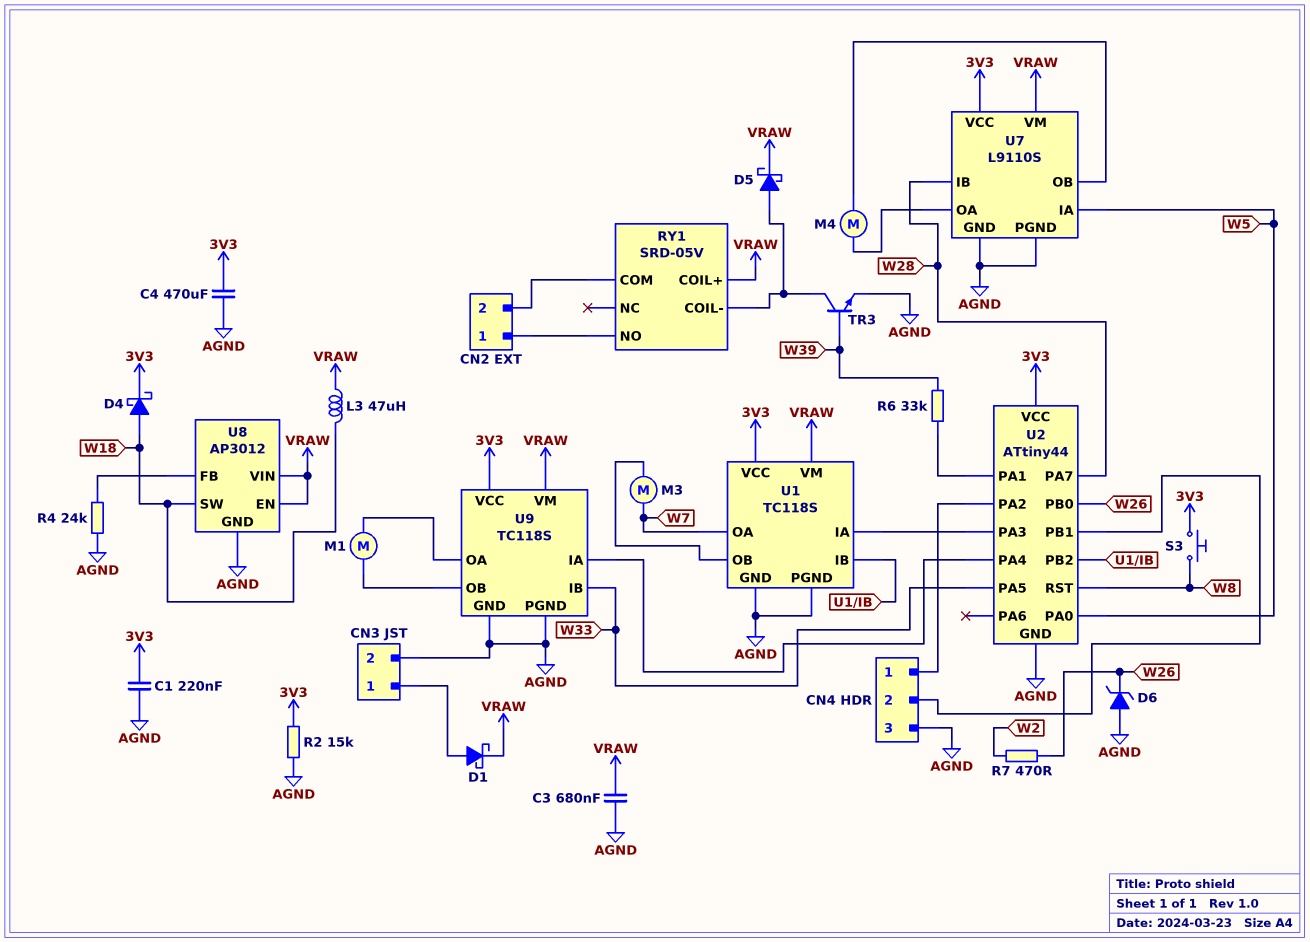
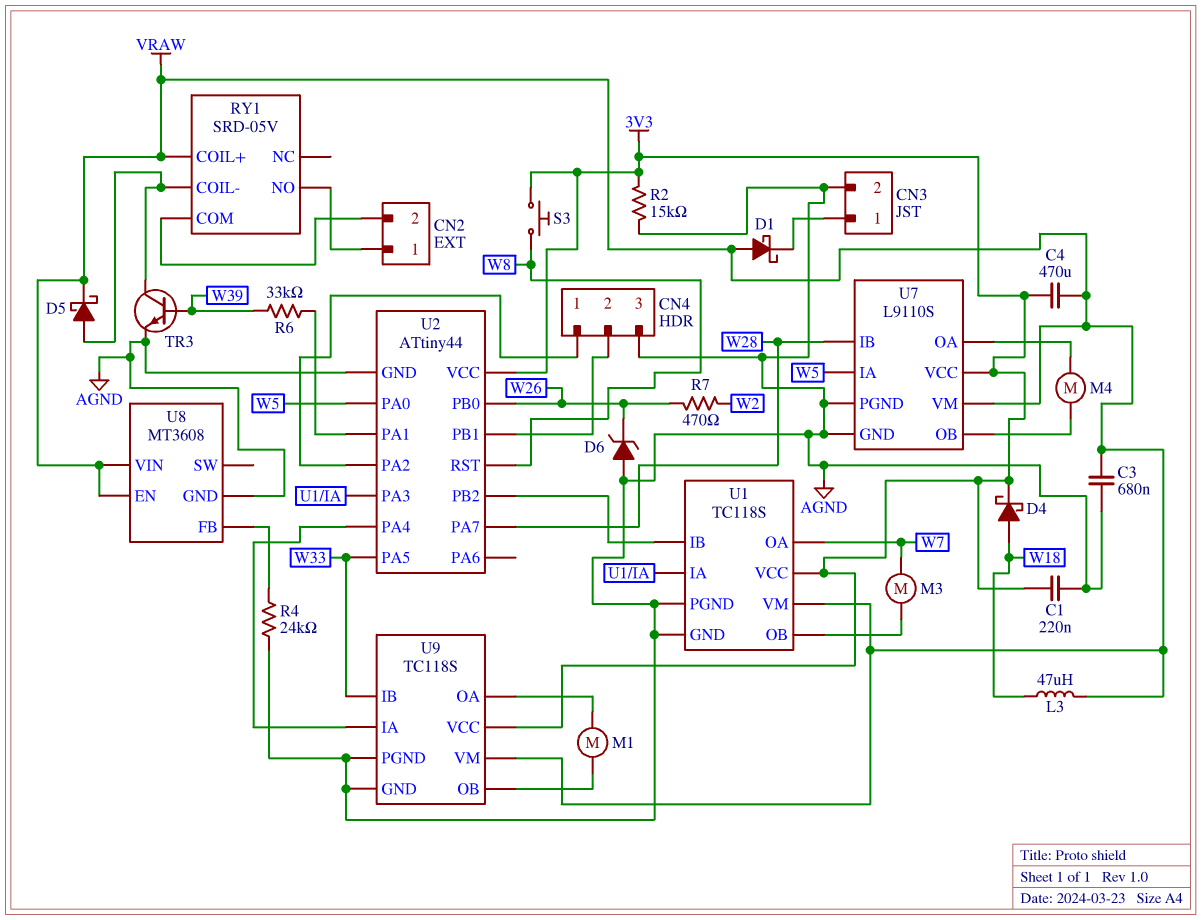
C4: 470uF (3V3, AGND) -> 470uF (3V3, VRAW)
D1: schottky (A CN3/1, K VRAW) -> schottky (A VRAW, K CN3/1)
U8: AP3012 -> MT3608
U8 pin SW: W18 -> none

